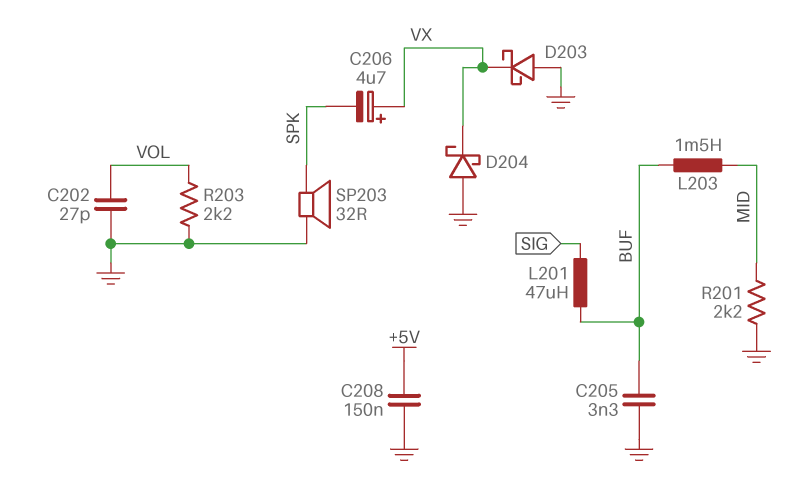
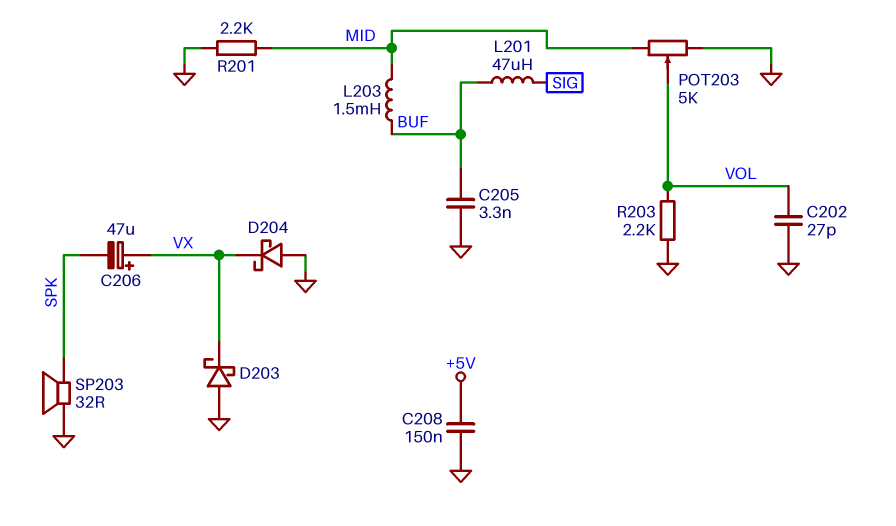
C206: 4.7uF (plus VX, minus SPK) -> 47uF (plus VX, minus SPK)
POT203: none -> 5k (GND, MID, wiper VOL)

